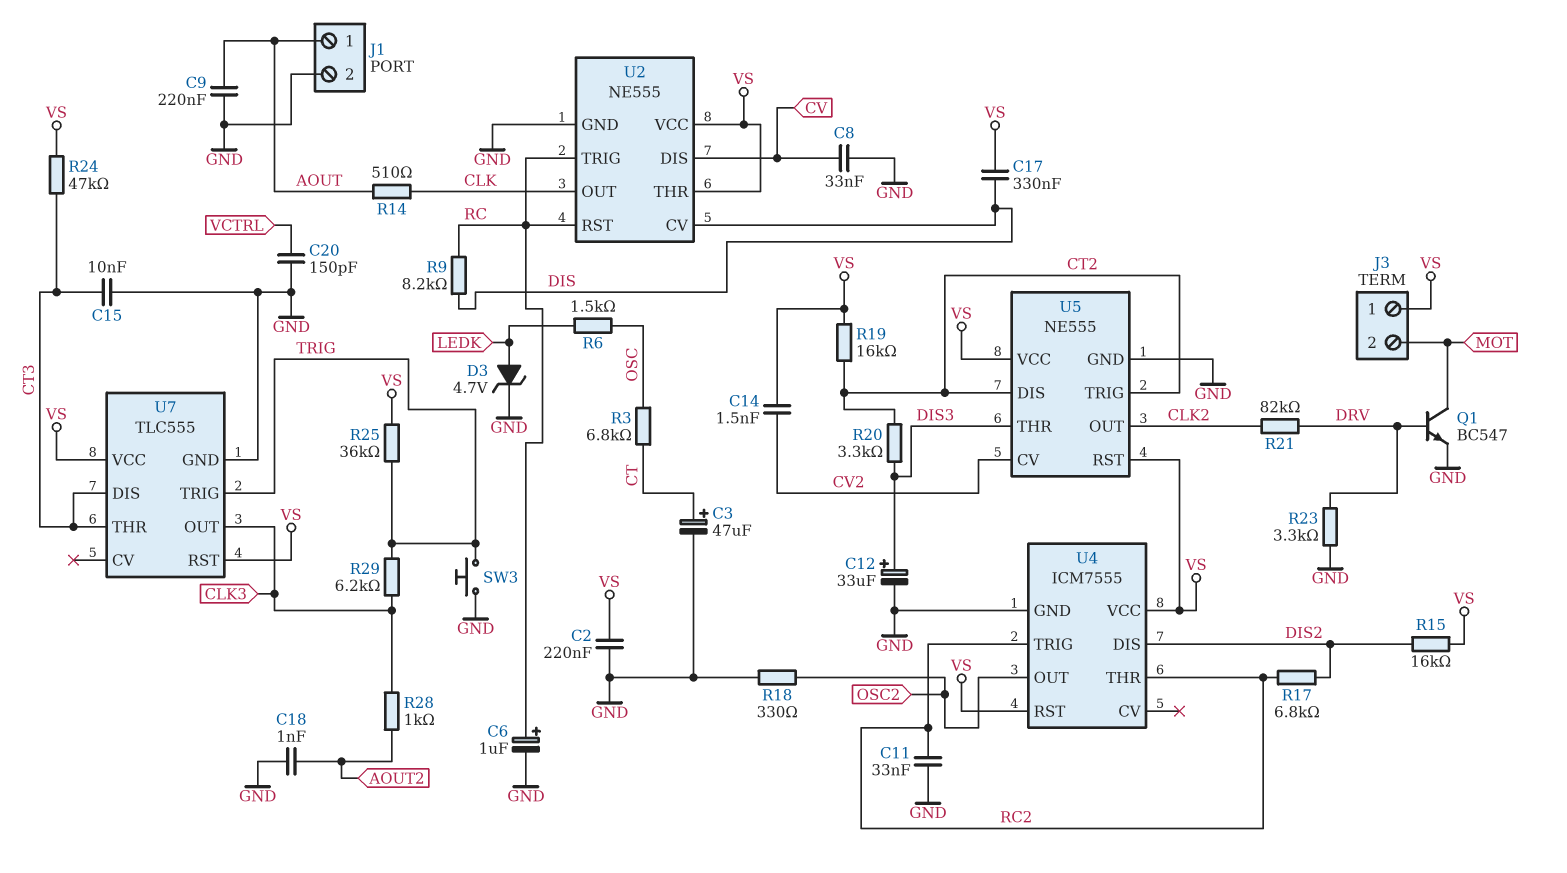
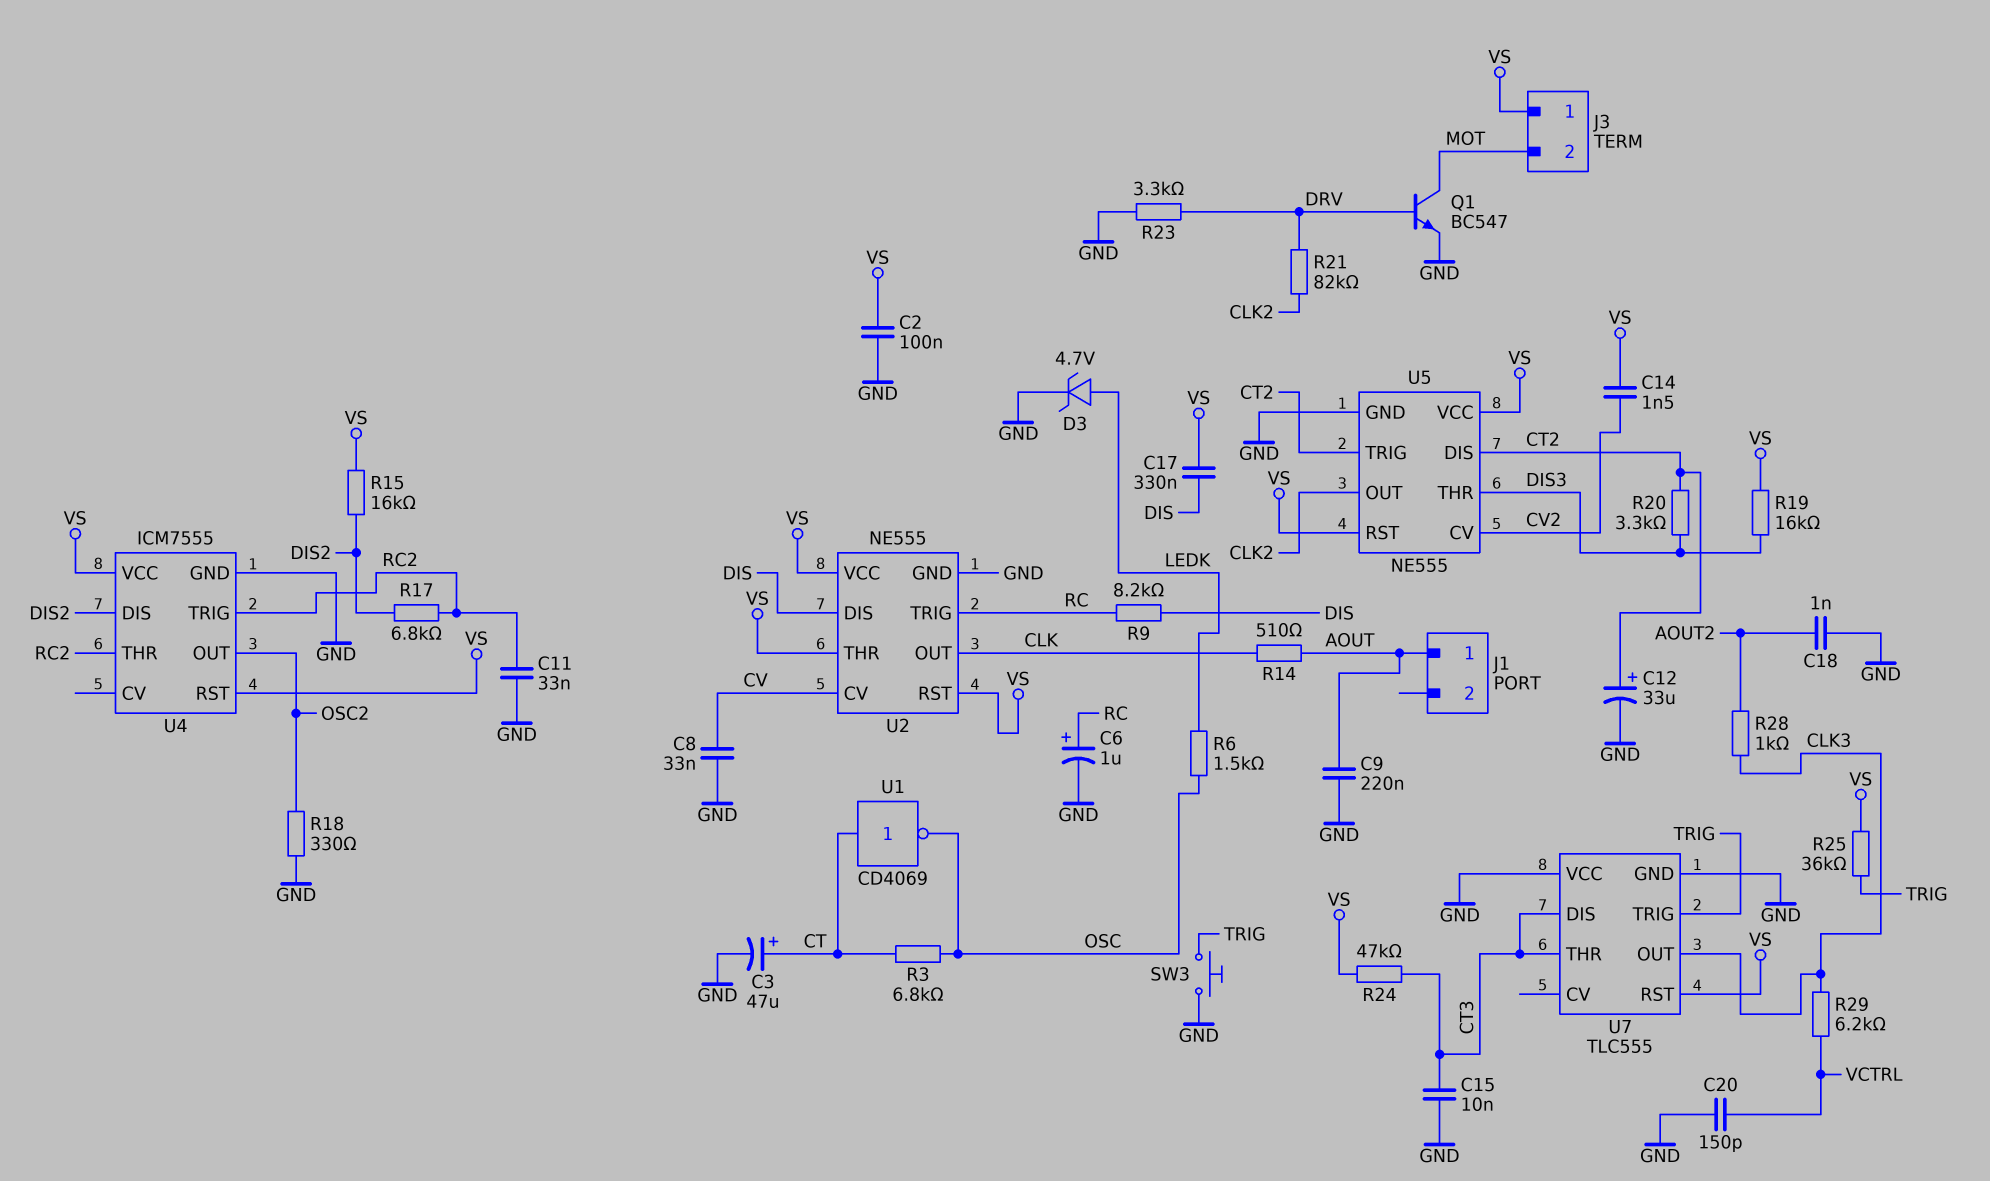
C2: 220nF (GND, VS) -> 100nF (GND, VS)
C12: 33uF (plus DIS3, minus GND) -> 33uF (plus CT2, minus GND)
J1 pin 2: GND -> none
R19: 16k (CT2, VS) -> 16k (DIS3, VS)
R29: 6.2k (CLK3, TRIG) -> 6.2k (CLK3, VCTRL)
U1: none -> NOT CD4069 (in CT, out OSC)
U2 pin CV: DIS -> CV
U2 pin DIS: CV -> DIS
U2 pin RST: RC -> VS
U7 pin VCC: VS -> GND

